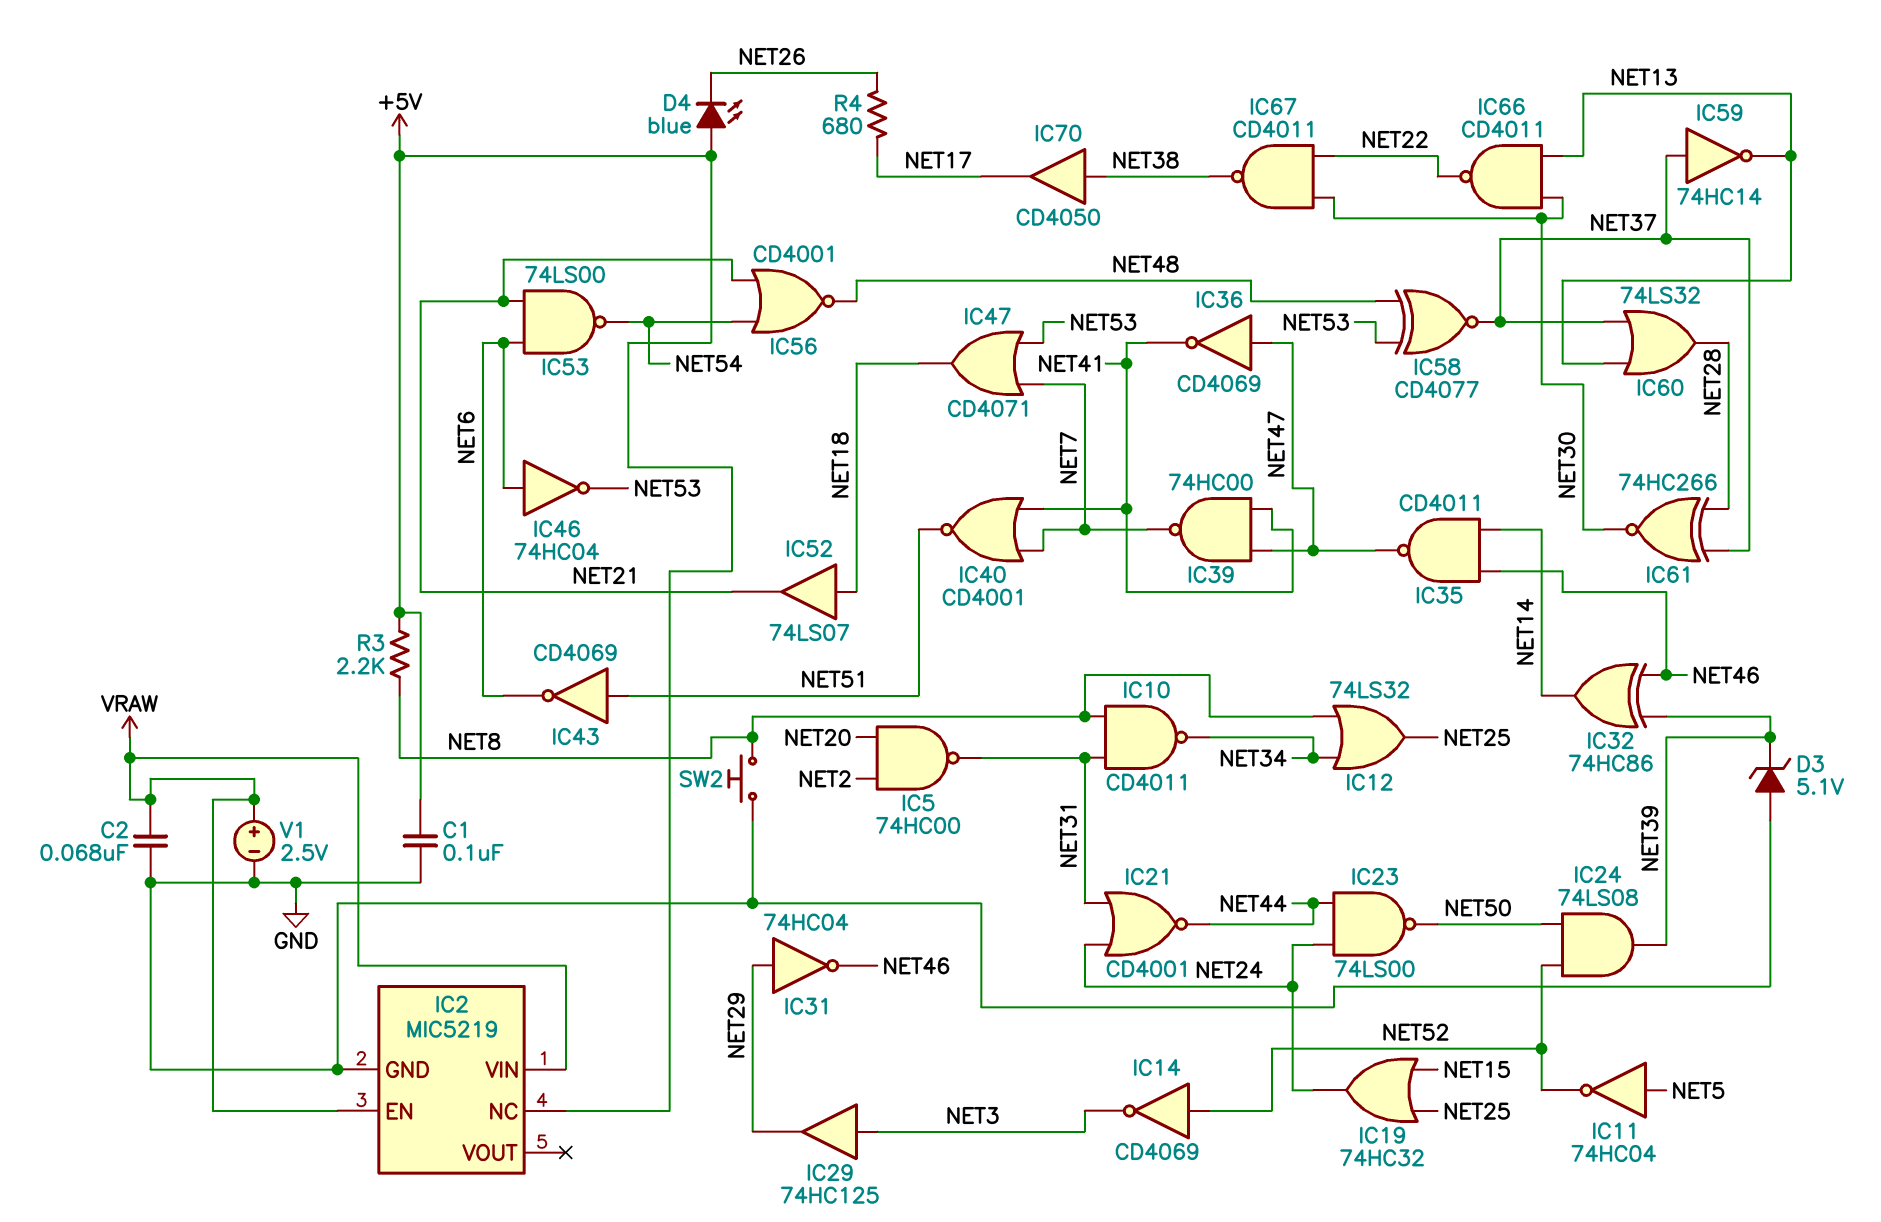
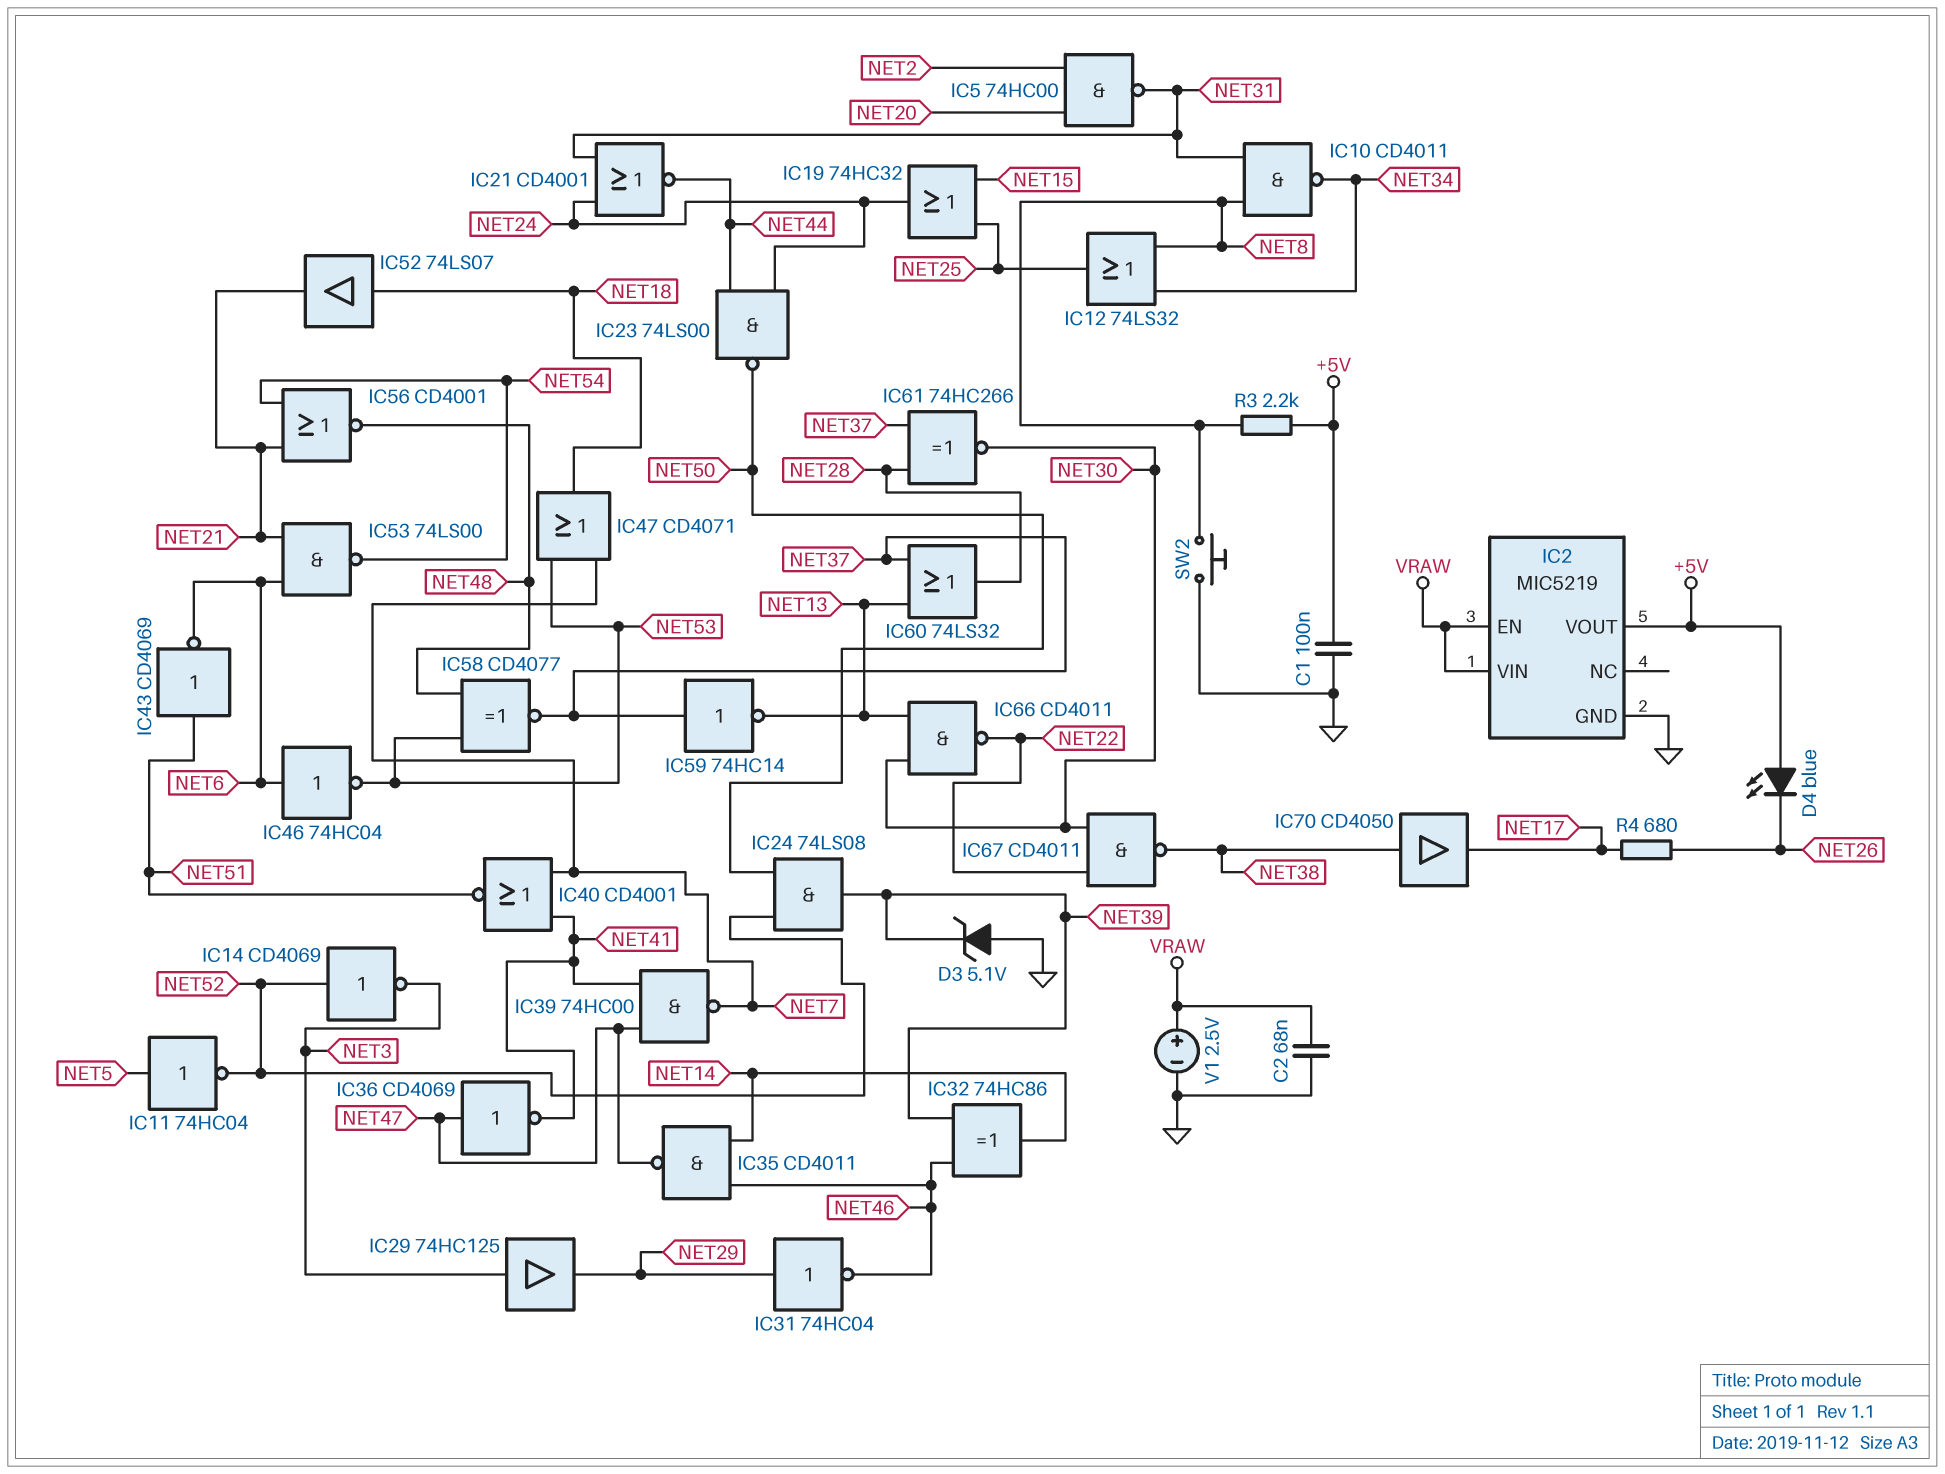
IC2 pin NC: +5V -> none
IC2 pin VOUT: none -> +5V

